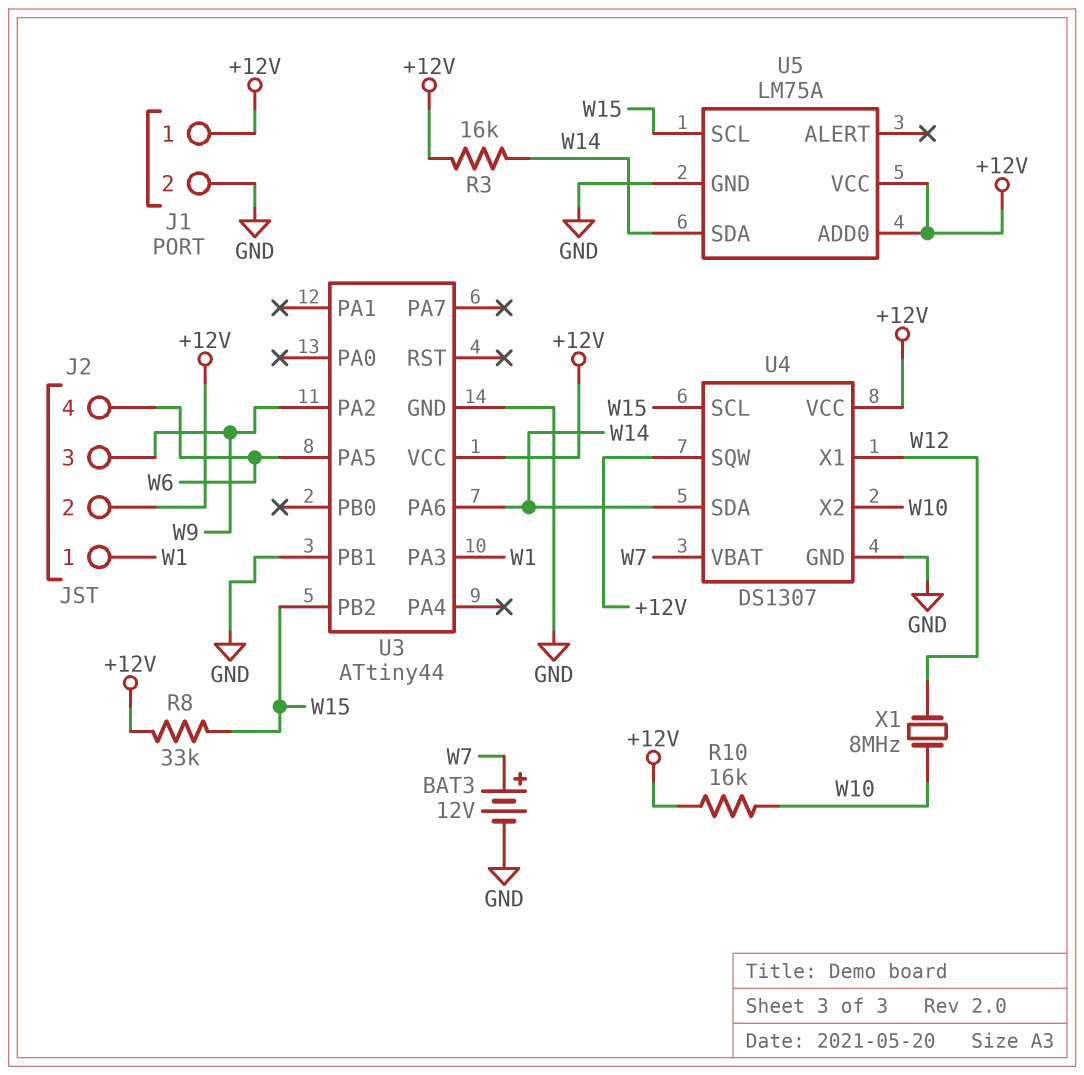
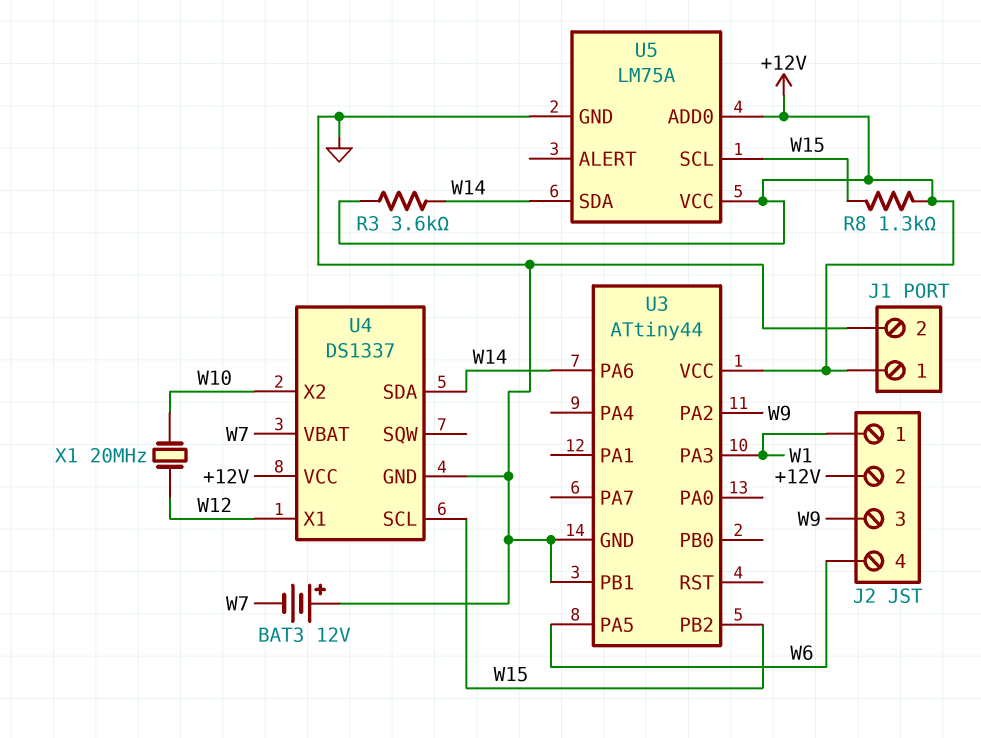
BAT3: 12V (plus W7, minus GND) -> 12V (plus GND, minus W7)
R3: 16k (+12V, W14) -> 3.6k (+12V, W14)
R8: 33k (+12V, W15) -> 1.3k (+12V, W15)
R10: 16k (+12V, W10) -> none
U4: DS1307 -> DS1337
U4 pin SQW: +12V -> none
X1: 8MHz (W10, W12) -> 20MHz (W10, W12)

